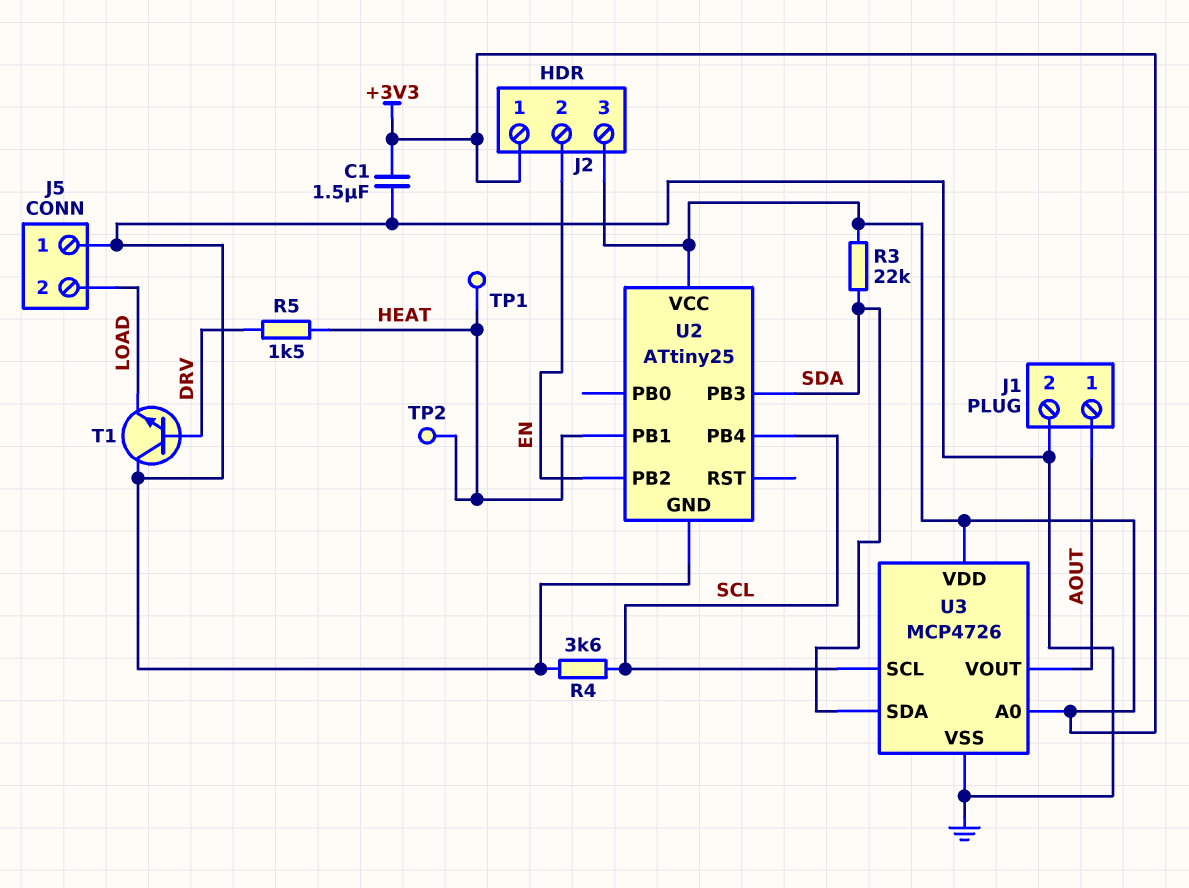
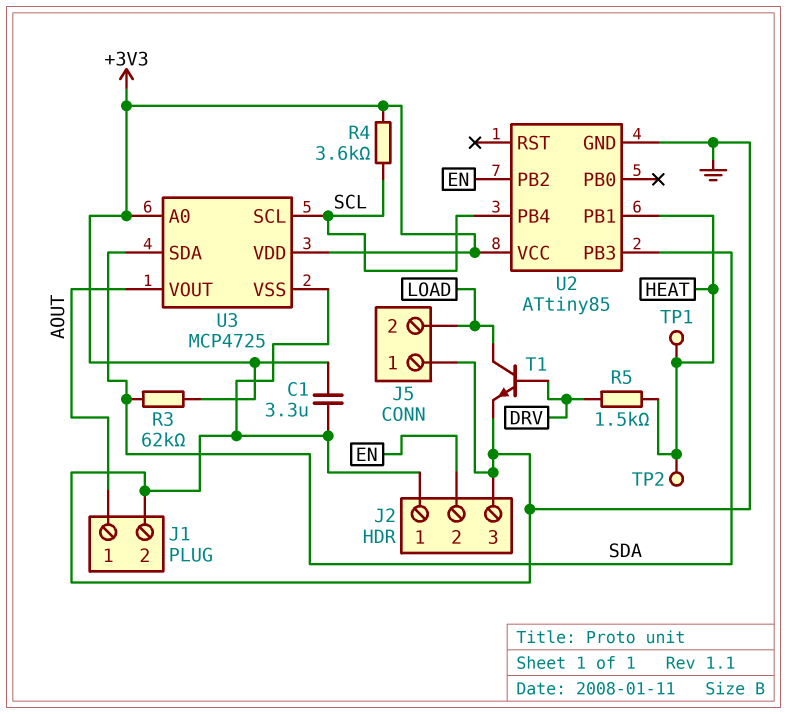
C1: 1.5uF (+3V3, GND) -> 3.3uF (+3V3, GND)
J2 pin 1: +3V3 -> GND
J2 pin 3: +3V3 -> GND
R3: 22k (+3V3, SDA) -> 62k (+3V3, SDA)
R4: 3.6k (GND, SCL) -> 3.6k (+3V3, SCL)
T1: NPN (B DRV, C GND, E LOAD) -> NPN (B DRV, C LOAD, E GND)
U2: ATtiny25 -> ATtiny85
U3: MCP4726 -> MCP4725

